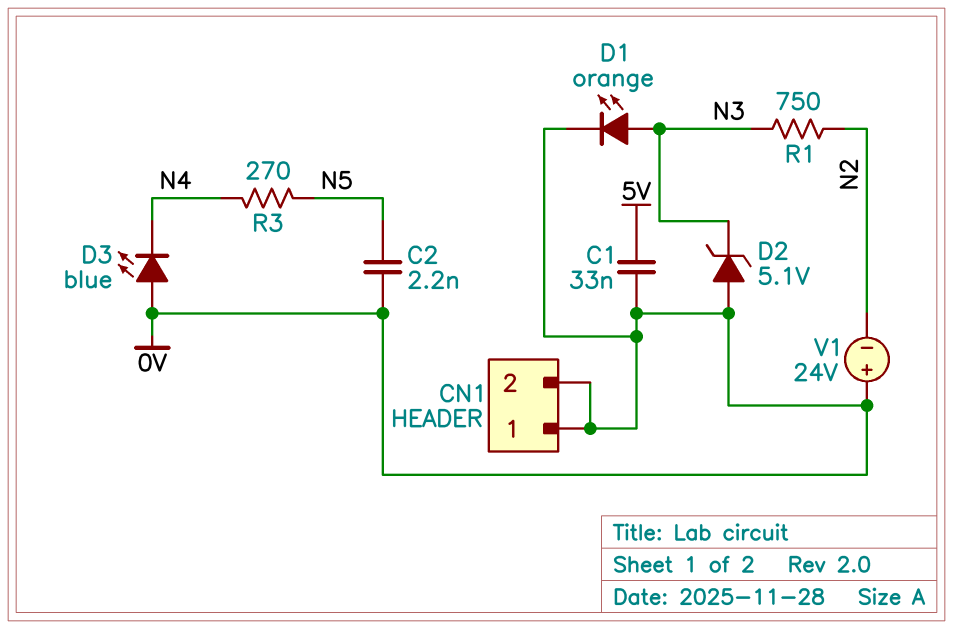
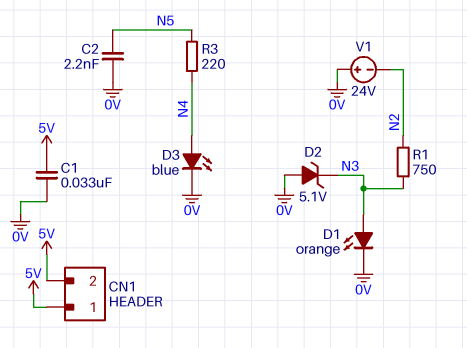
CN1 pin 1: 0V -> 5V
CN1 pin 2: 0V -> 5V
D3: LED blue (A 0V, K N4) -> LED blue (A N4, K 0V)
R3: 270 (N4, N5) -> 220 (N4, N5)

